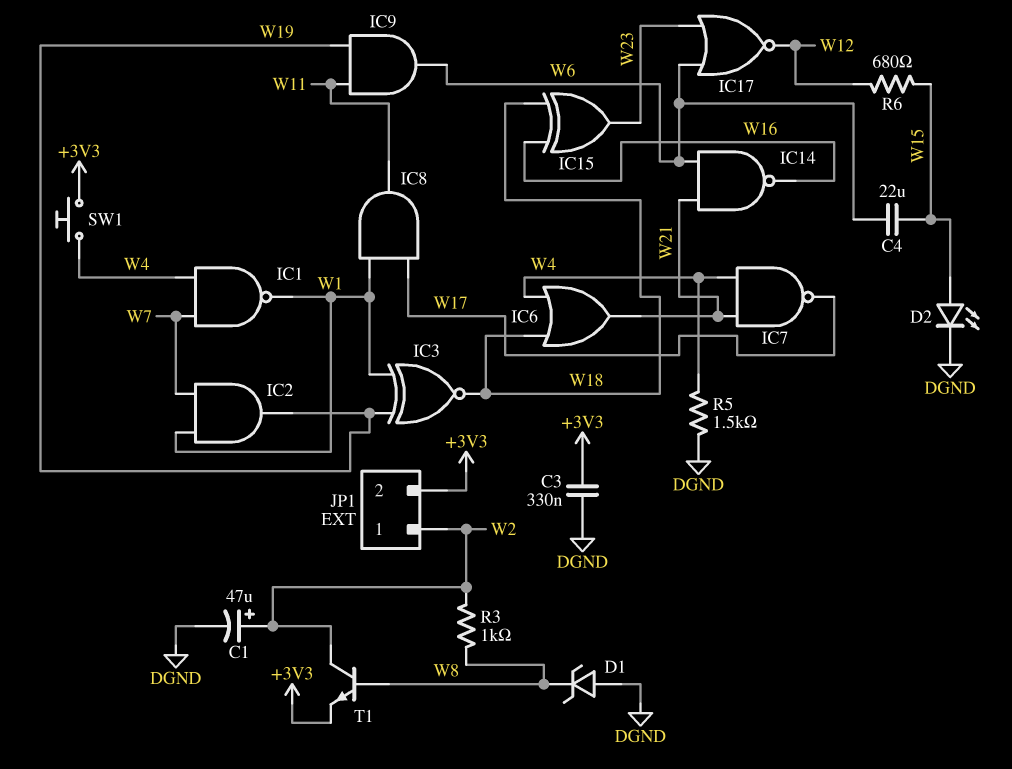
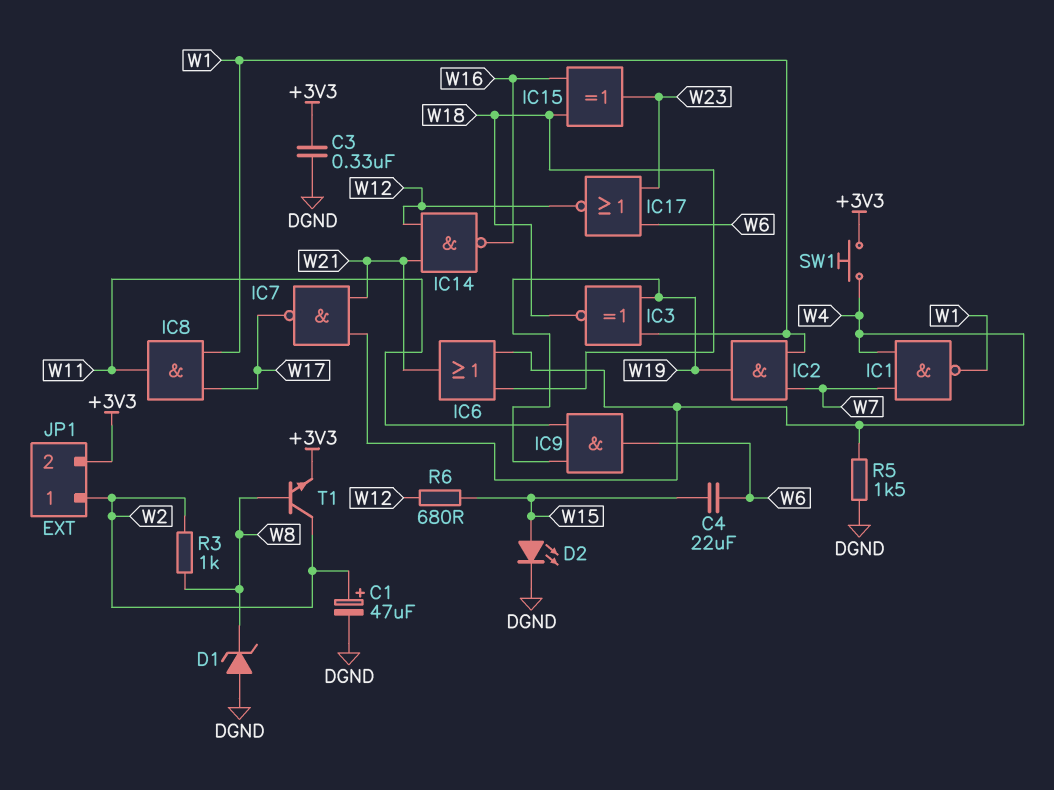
IC14: NAND (in W6, in W21, out W16) -> NAND (in W12, in W21, out W16)

